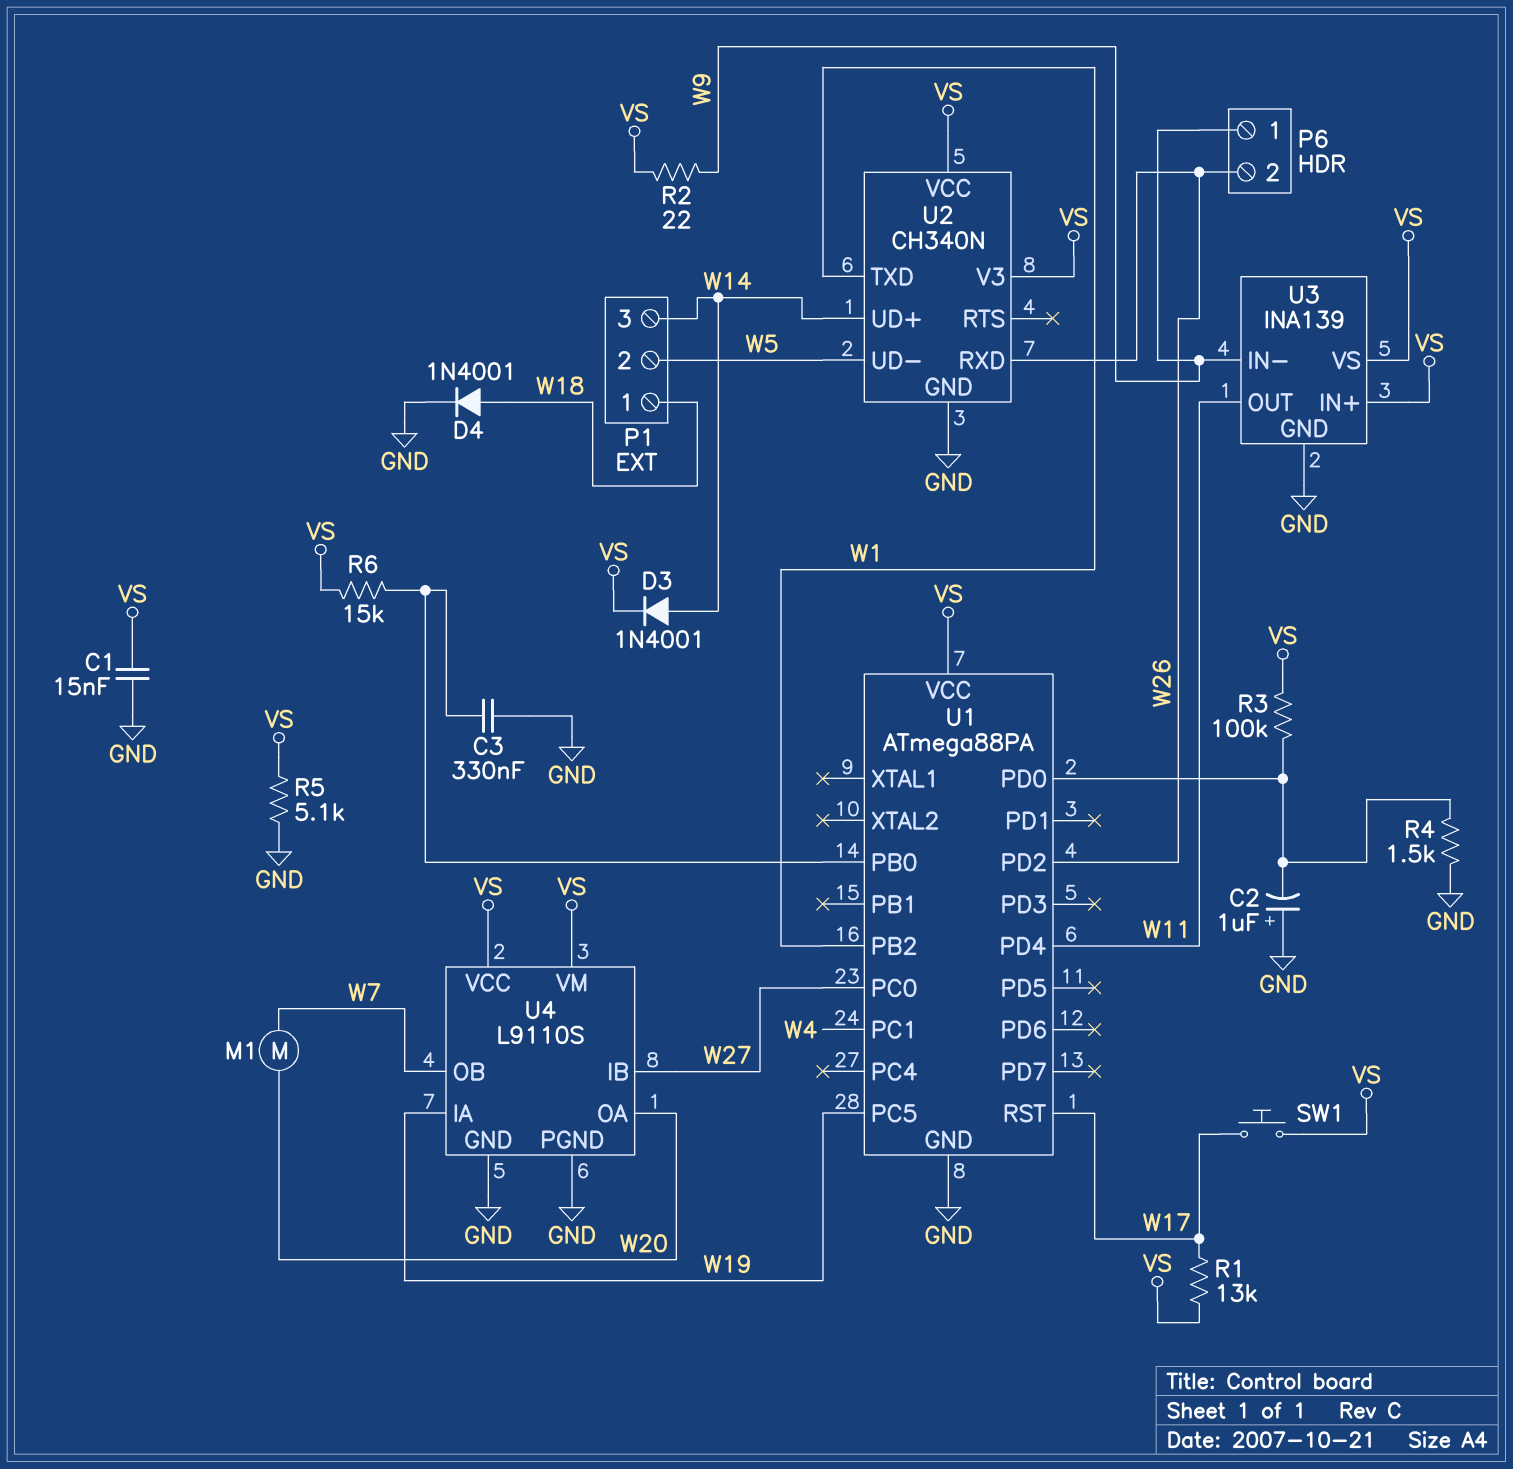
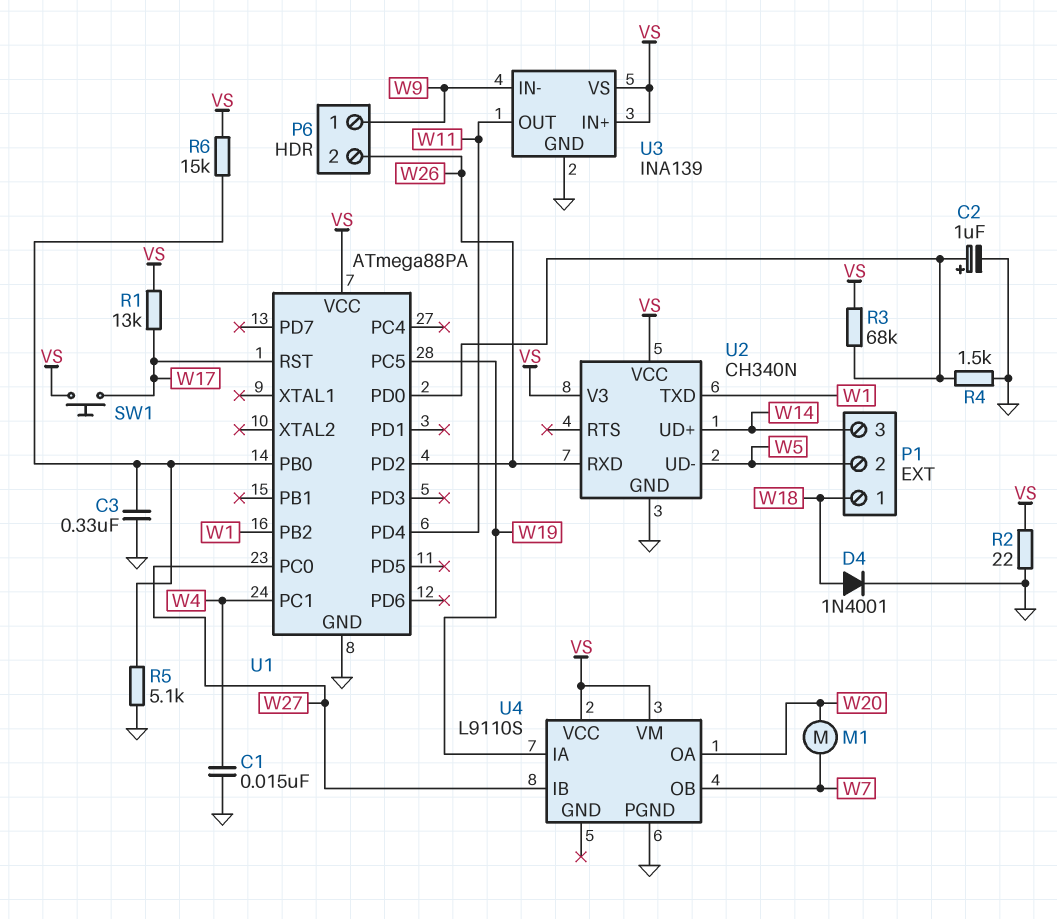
C1: 15nF (GND, VS) -> 15nF (GND, W4)
C2: 1uF (plus GND, minus U1/PD0) -> 1uF (plus U1/PD0, minus GND)
D3: diode 1N4001 (A W14, K VS) -> none
R2: 22 (VS, W9) -> 22 (GND, VS)
R3: 100k (U1/PD0, VS) -> 68k (U1/PD0, VS)
R5: 5.1k (GND, VS) -> 5.1k (GND, U1/PB0)
U4 pin GND: GND -> none

